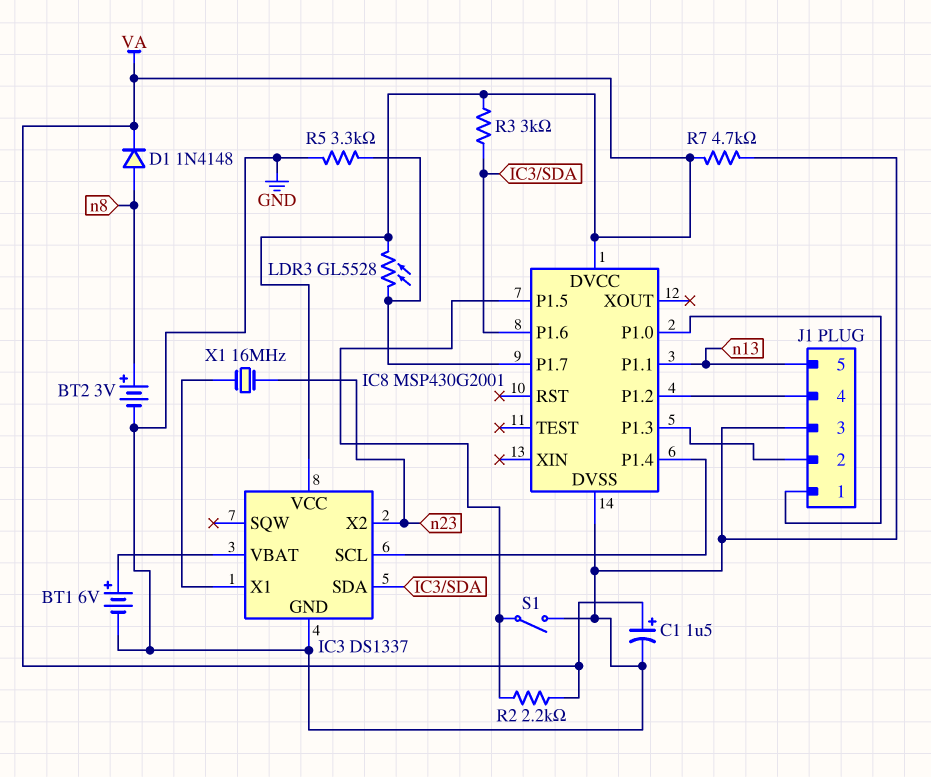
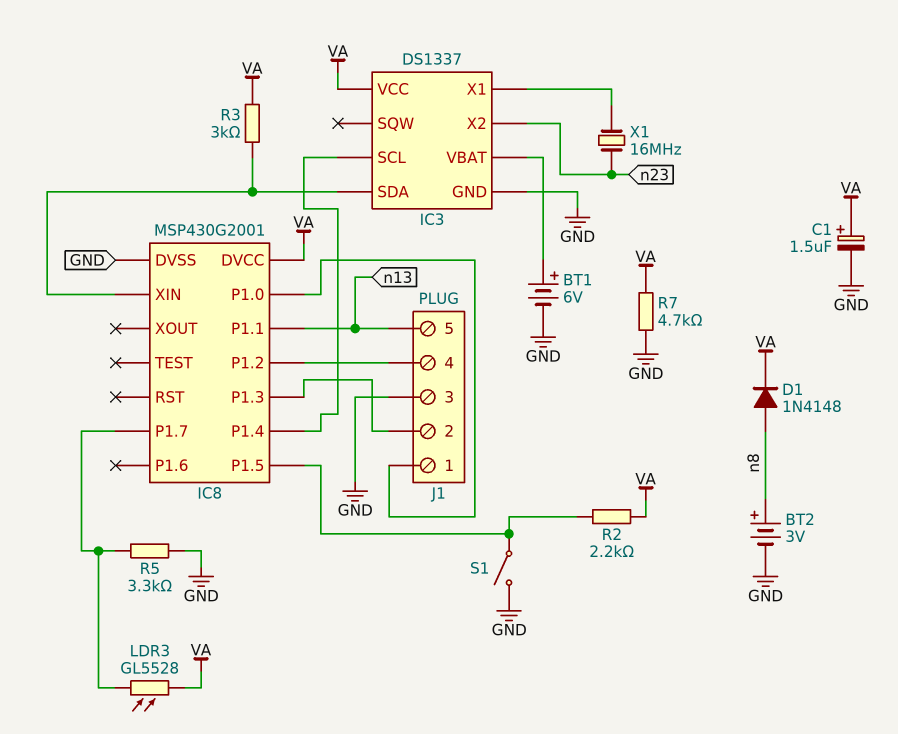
IC8 pin P1.6: IC3/SDA -> none
IC8 pin XIN: none -> IC3/SDA

